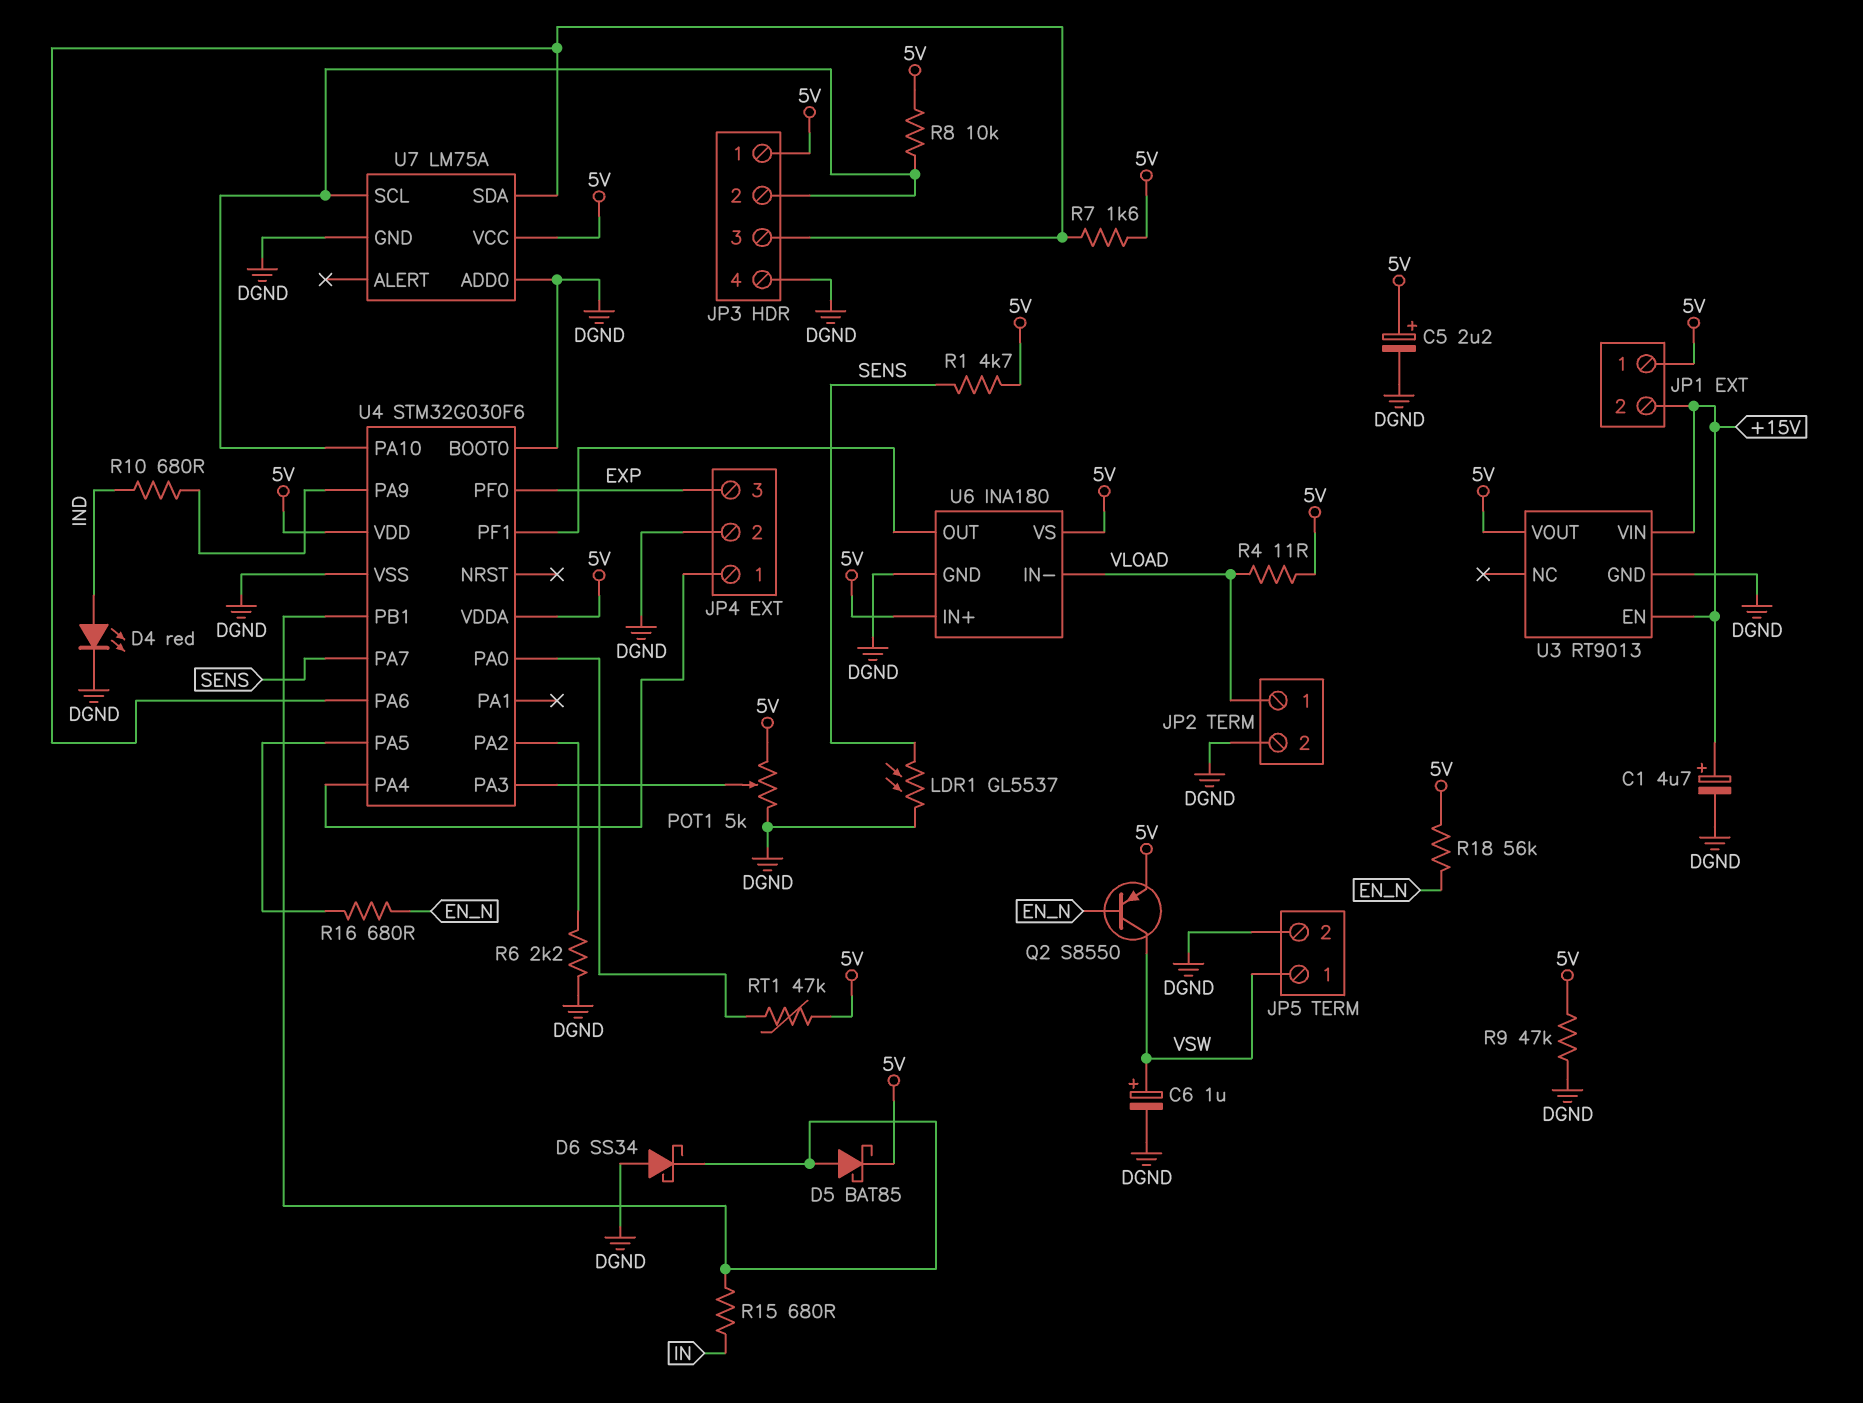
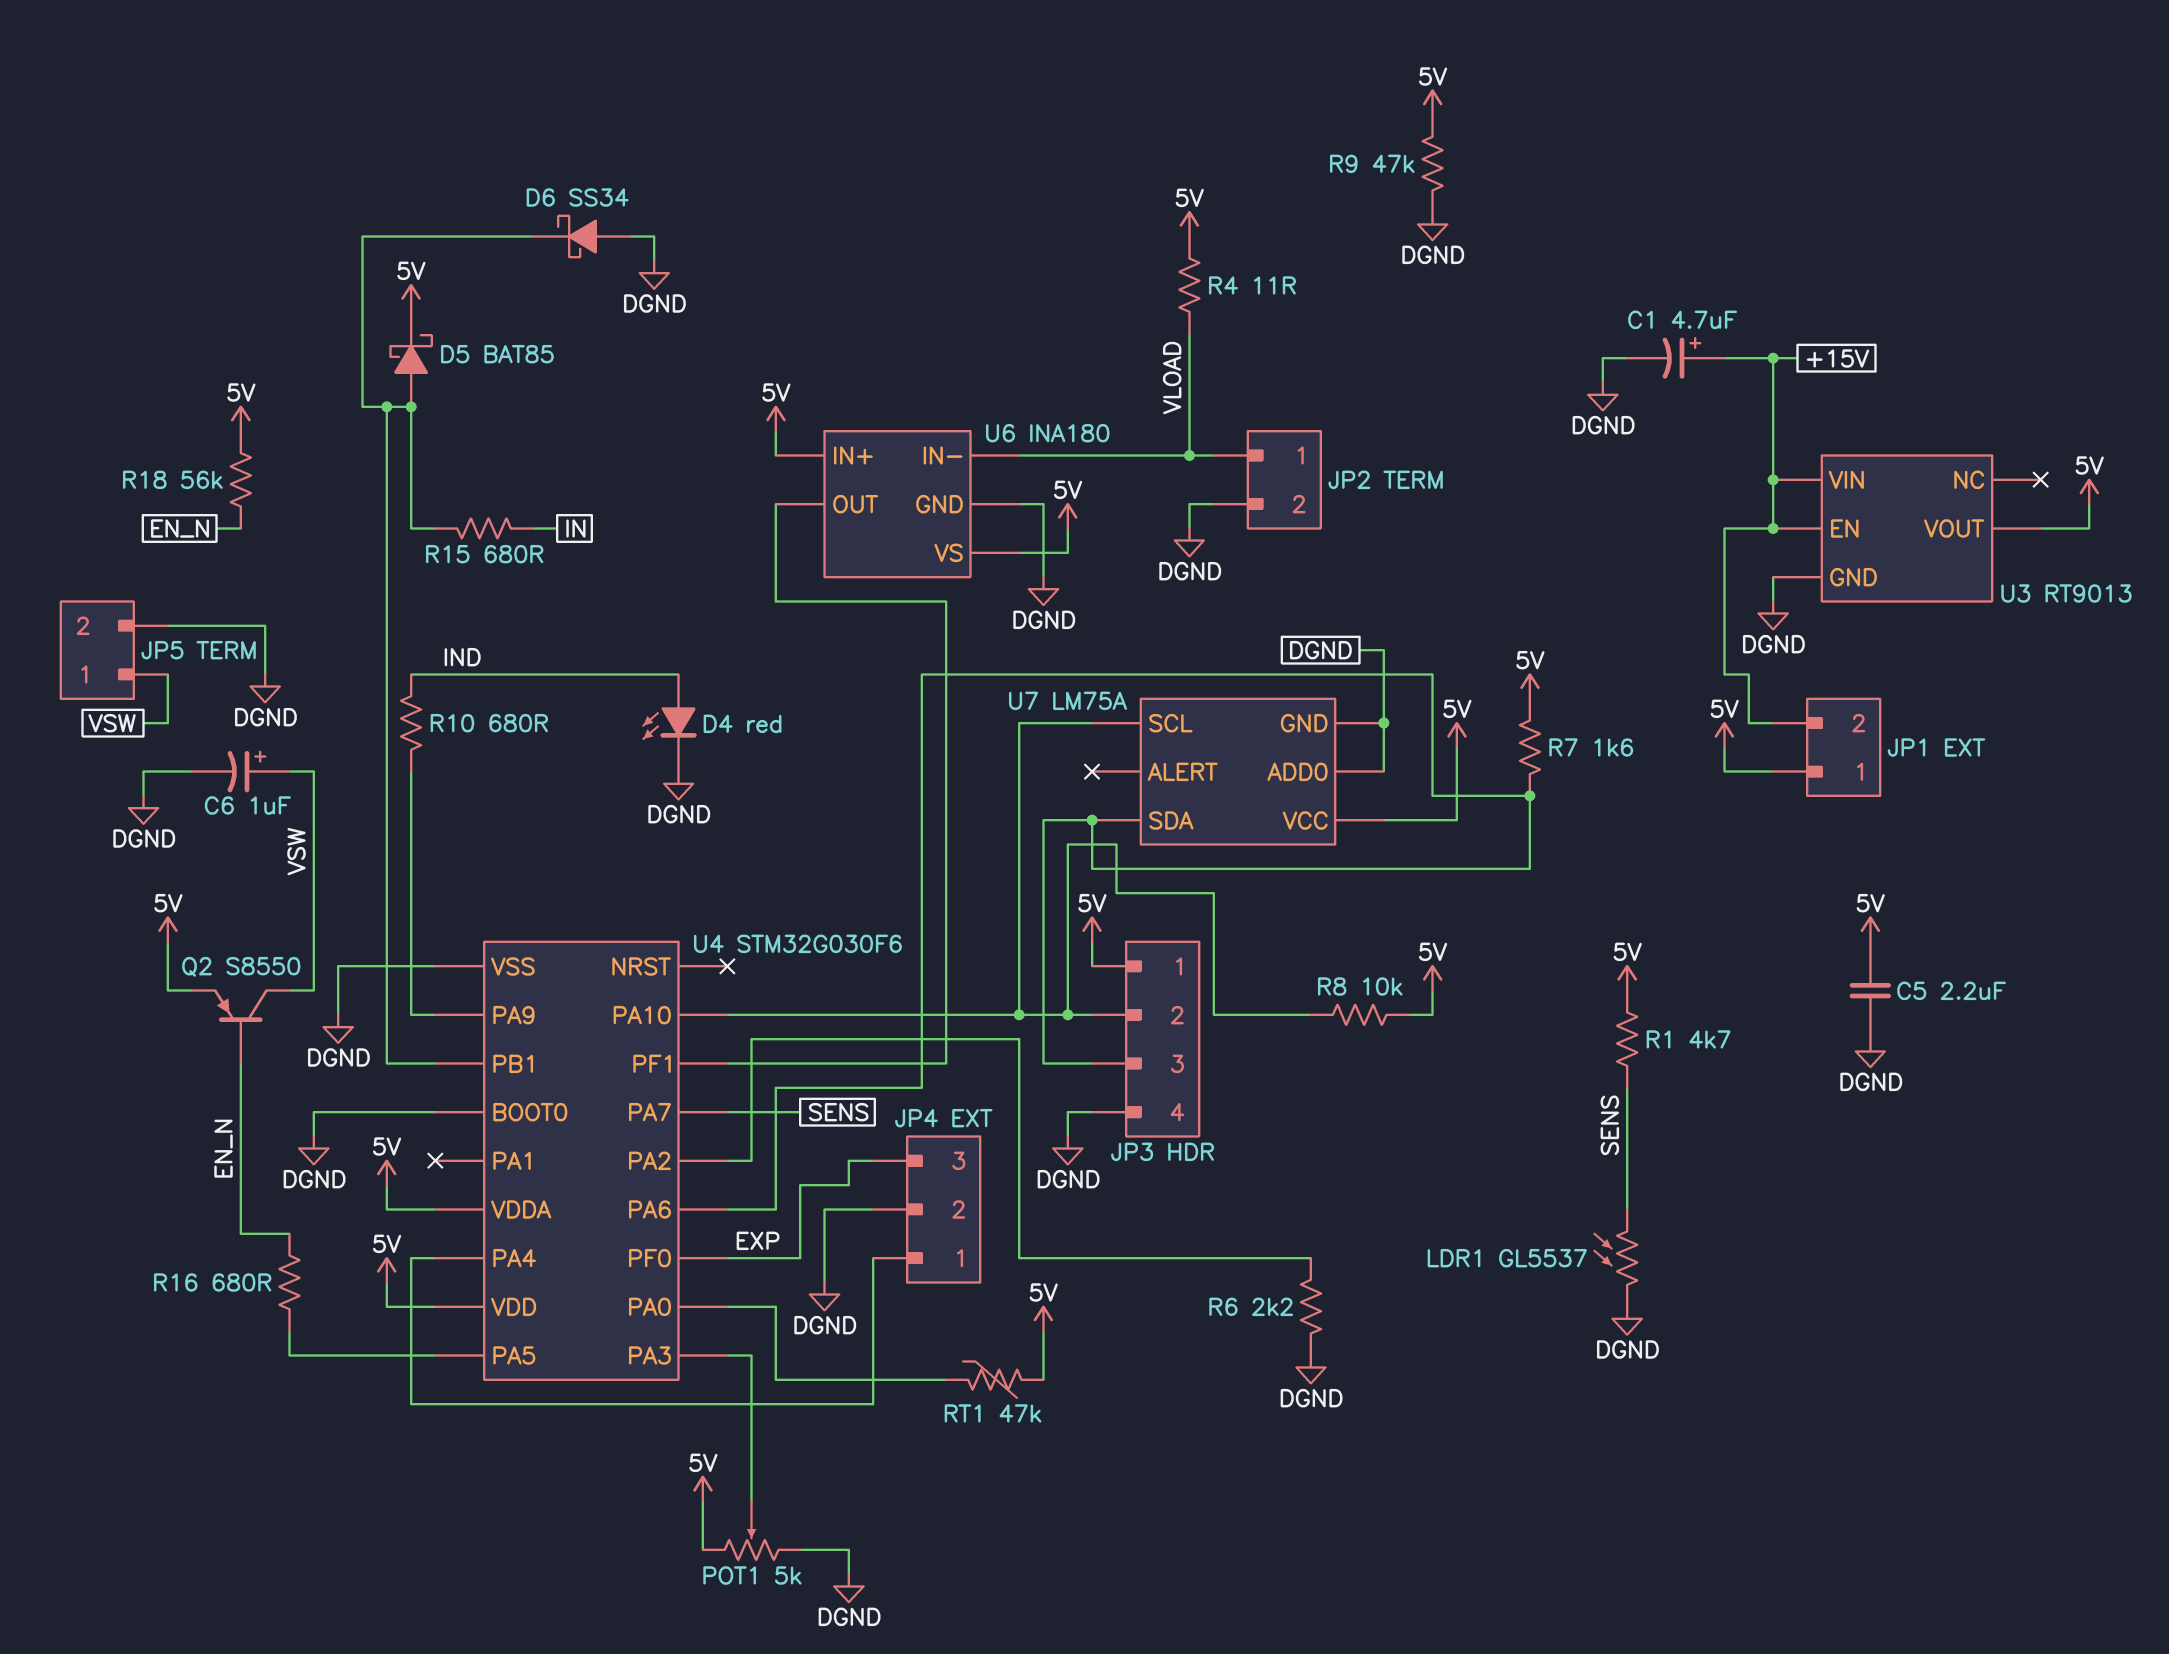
C5: 2.2uF (plus 5V, minus DGND) -> 2.2uF (5V, DGND)

